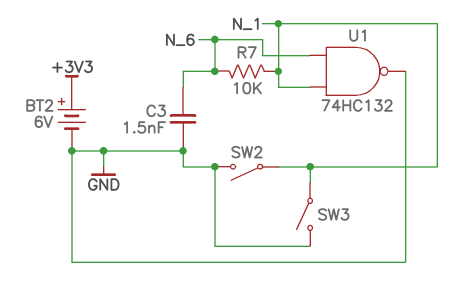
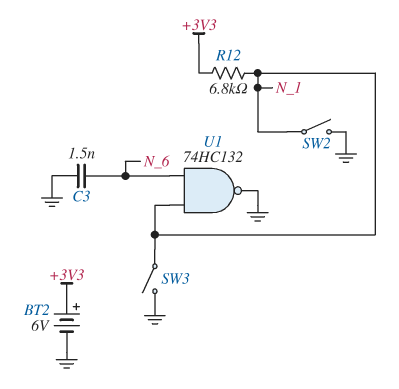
R7: 10k (N_1, N_6) -> none
R12: none -> 6.8k (+3V3, N_1)

